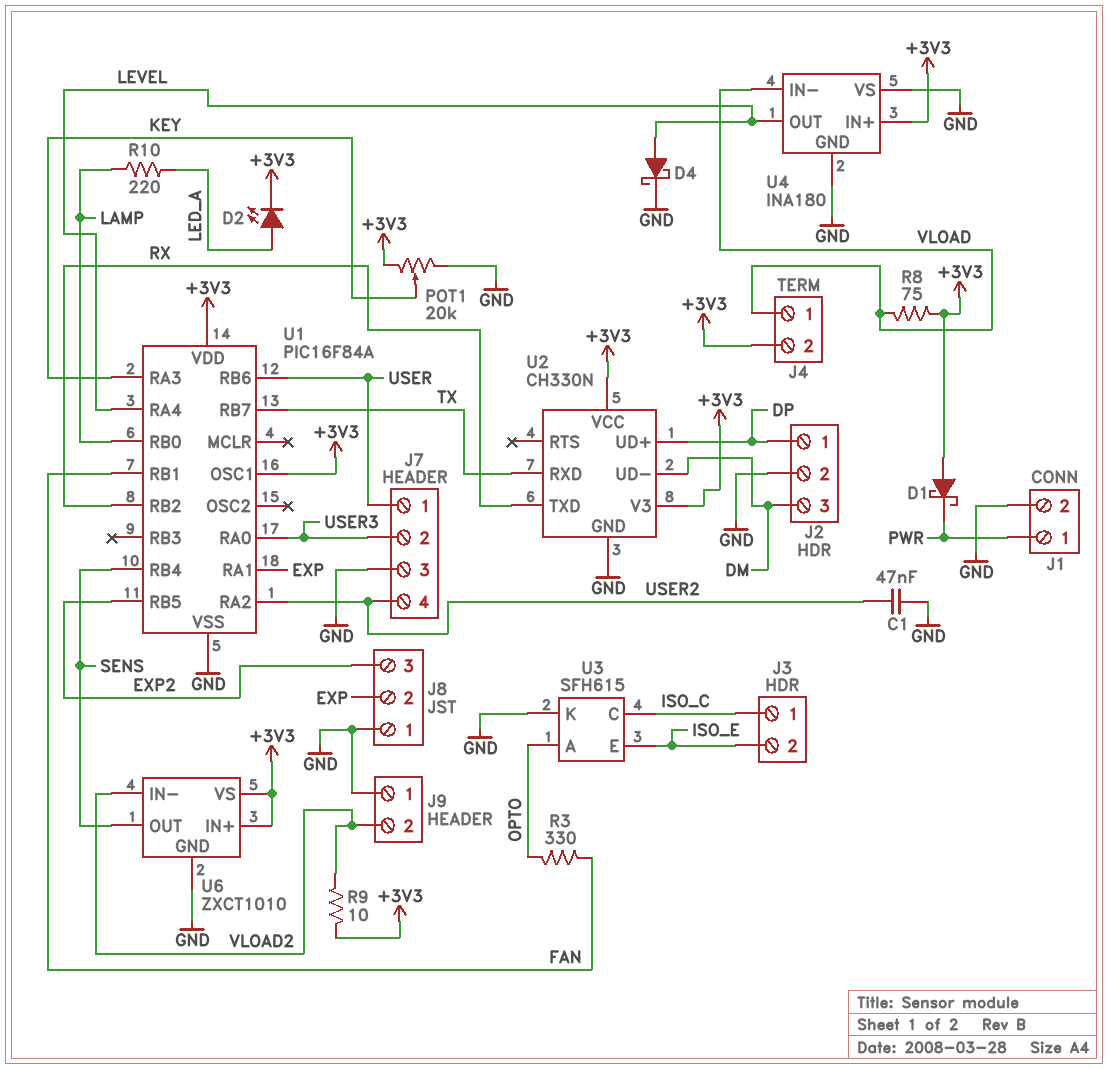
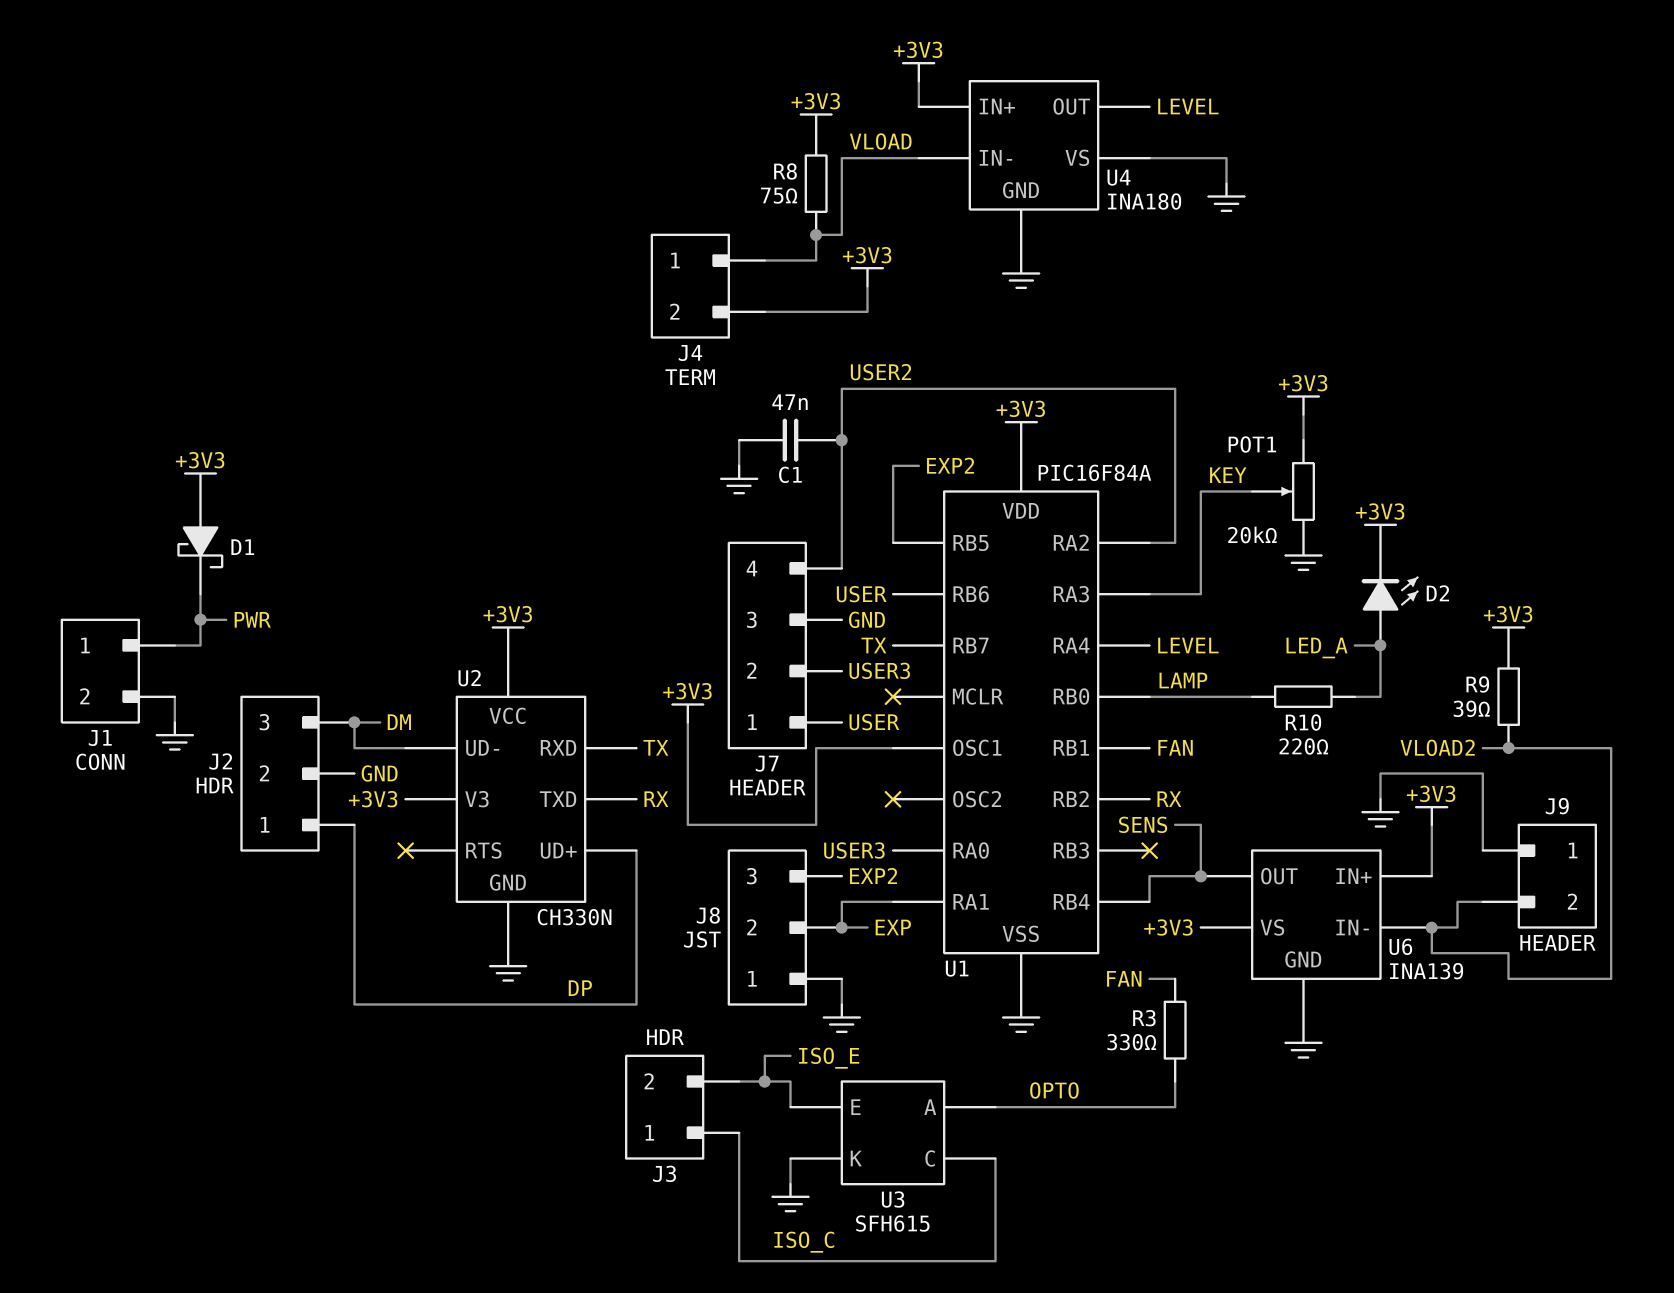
D4: schottky (A LEVEL, K GND) -> none
R9: 10 (+3V3, VLOAD2) -> 39 (+3V3, VLOAD2)
U6: ZXCT1010 -> INA139

